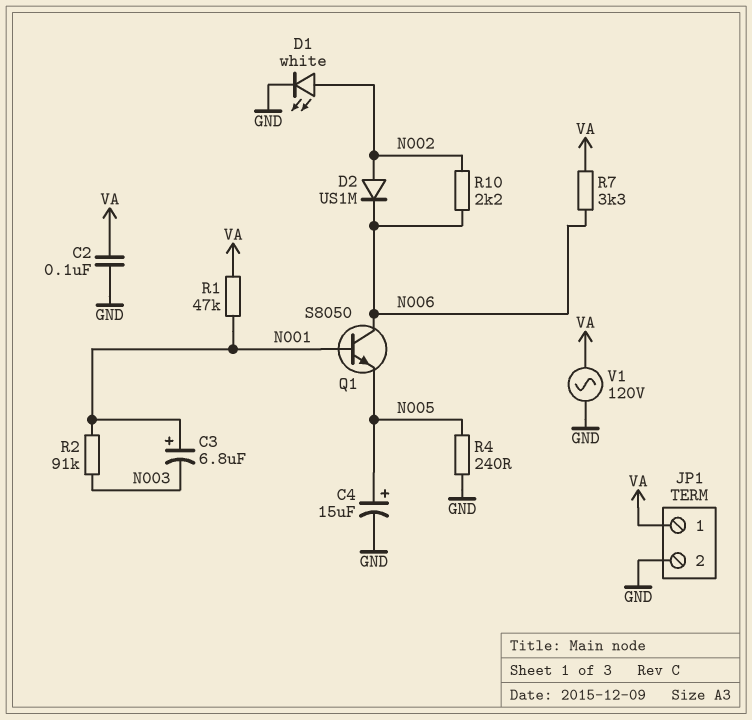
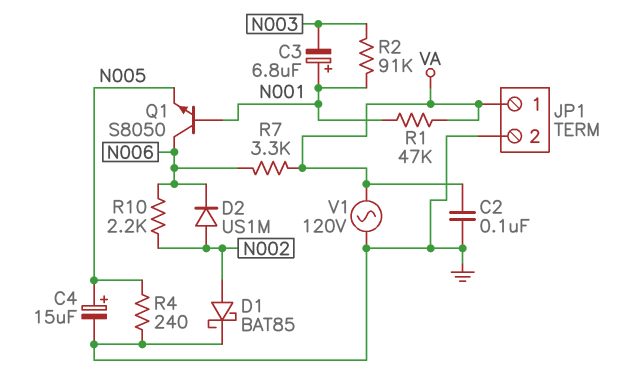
D1: LED white (A N002, K GND) -> schottky BAT85 (A N002, K GND)

